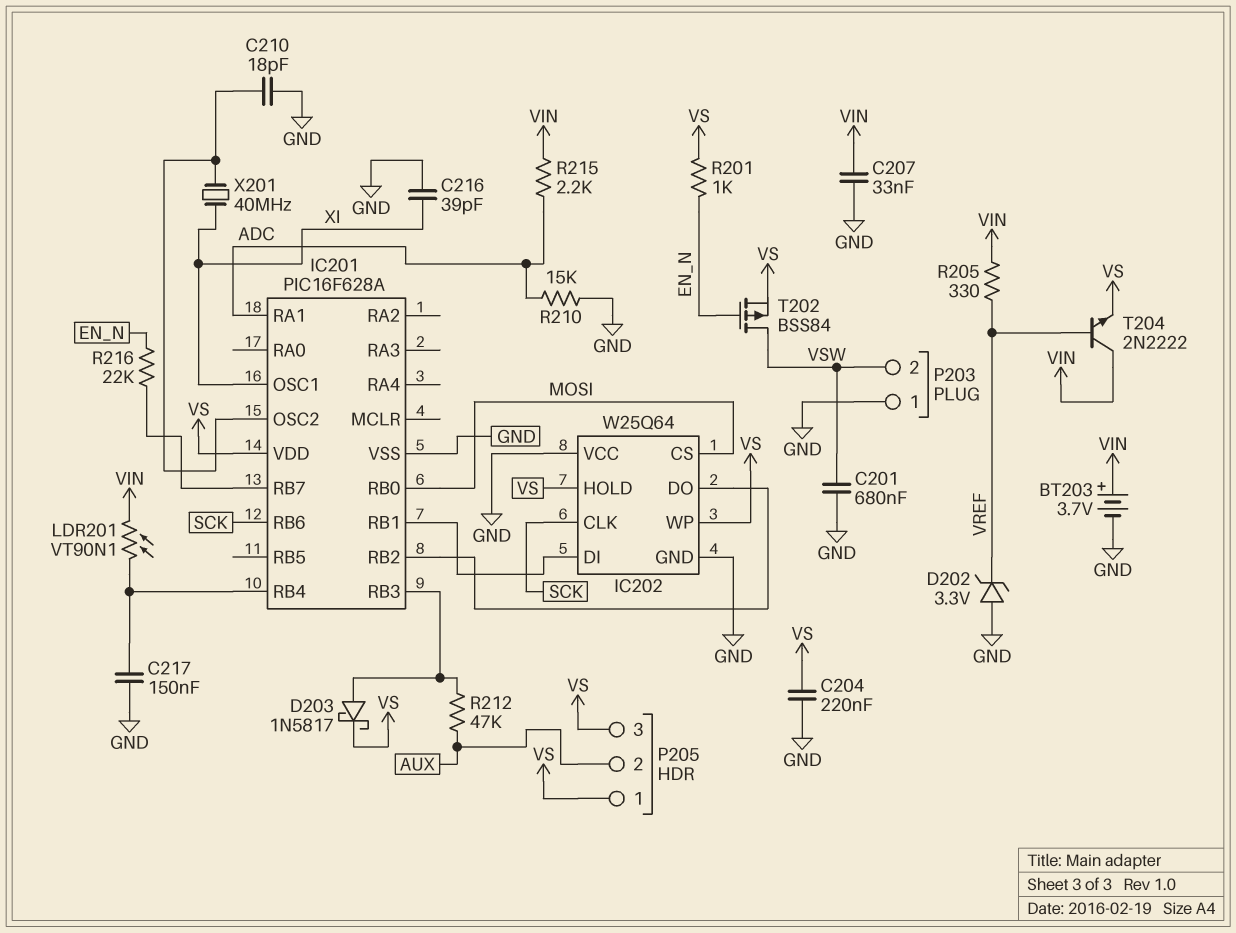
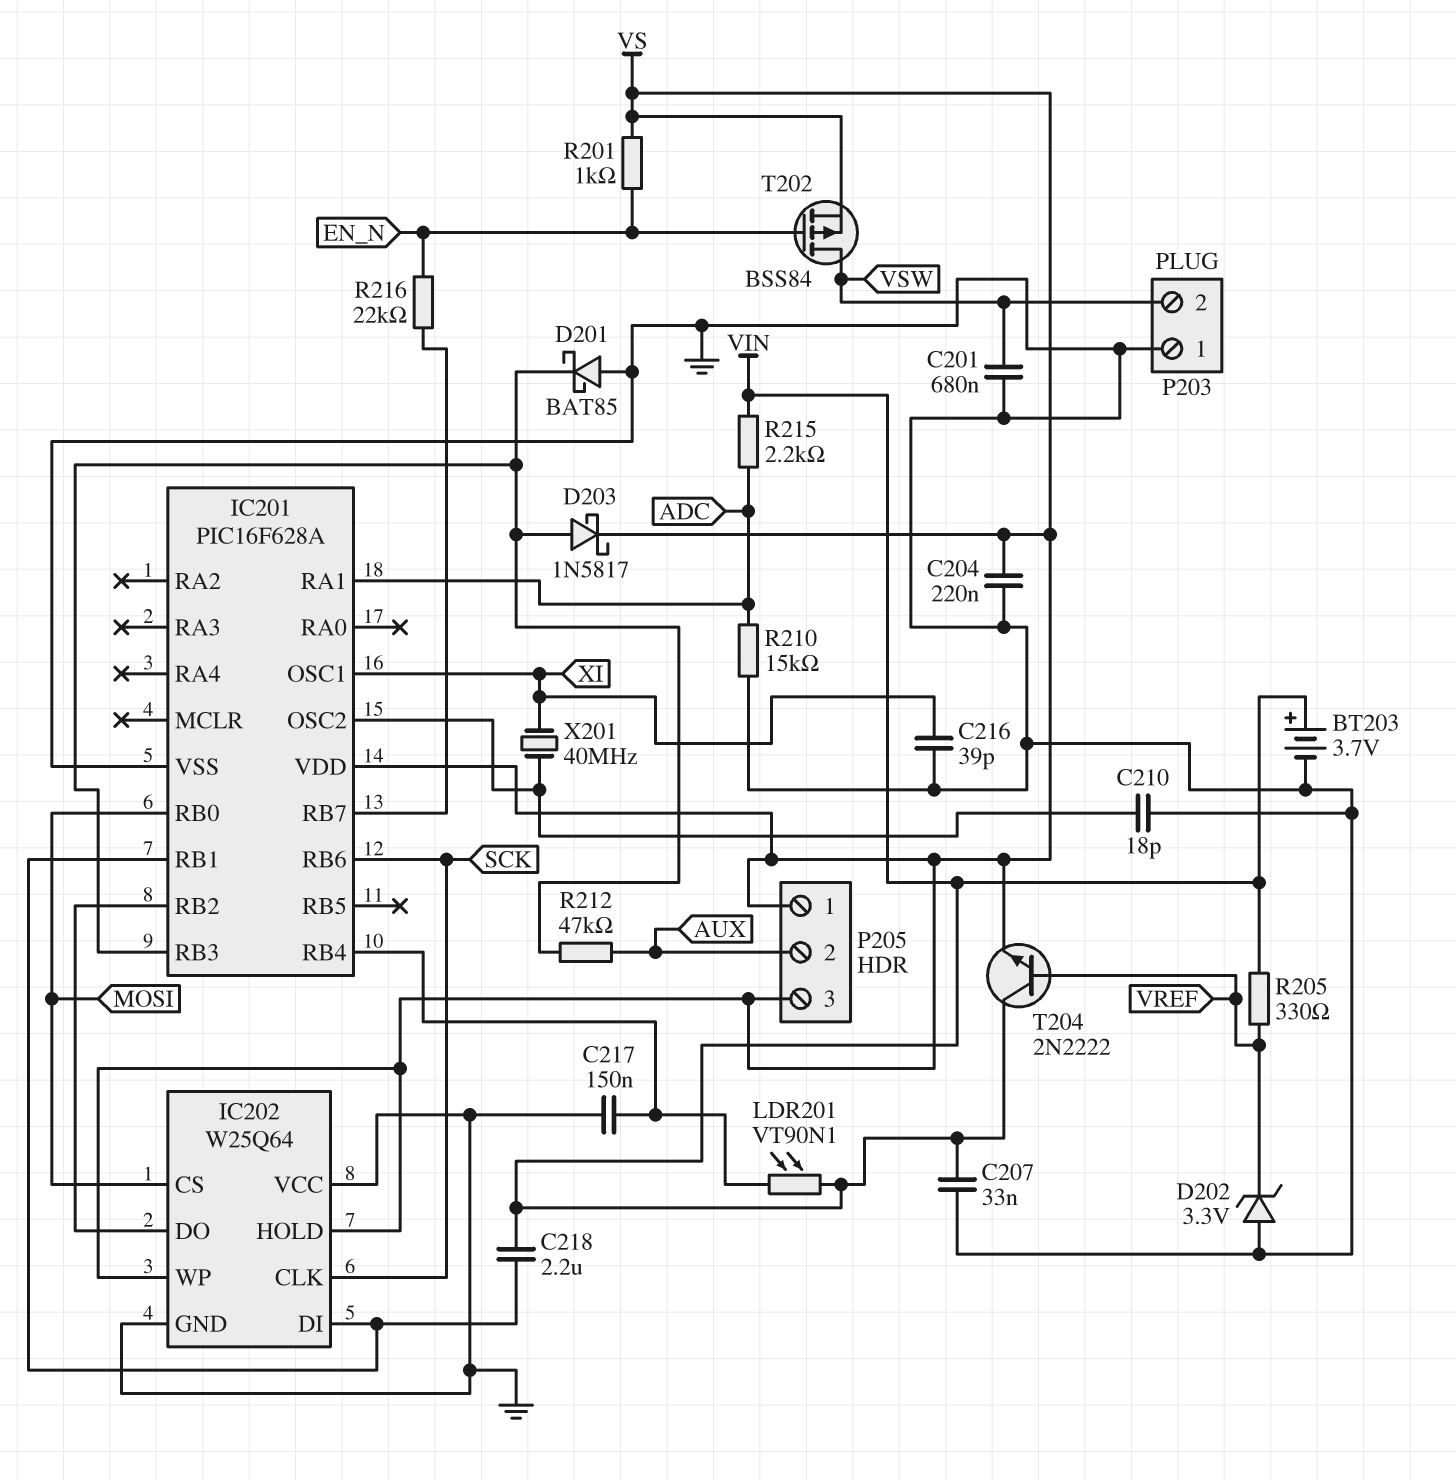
C218: none -> 2.2uF (IC201/RB1, VIN)
D201: none -> schottky BAT85 (A GND, K IC201/RB3)

